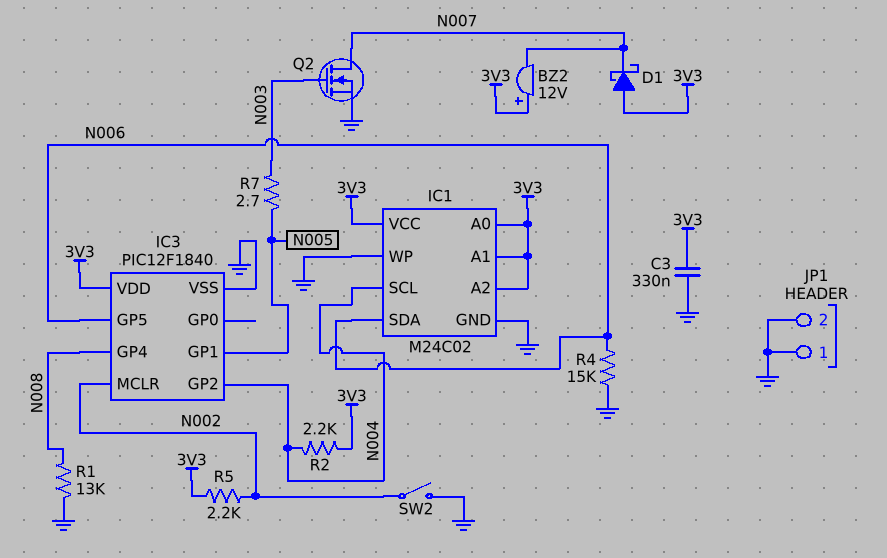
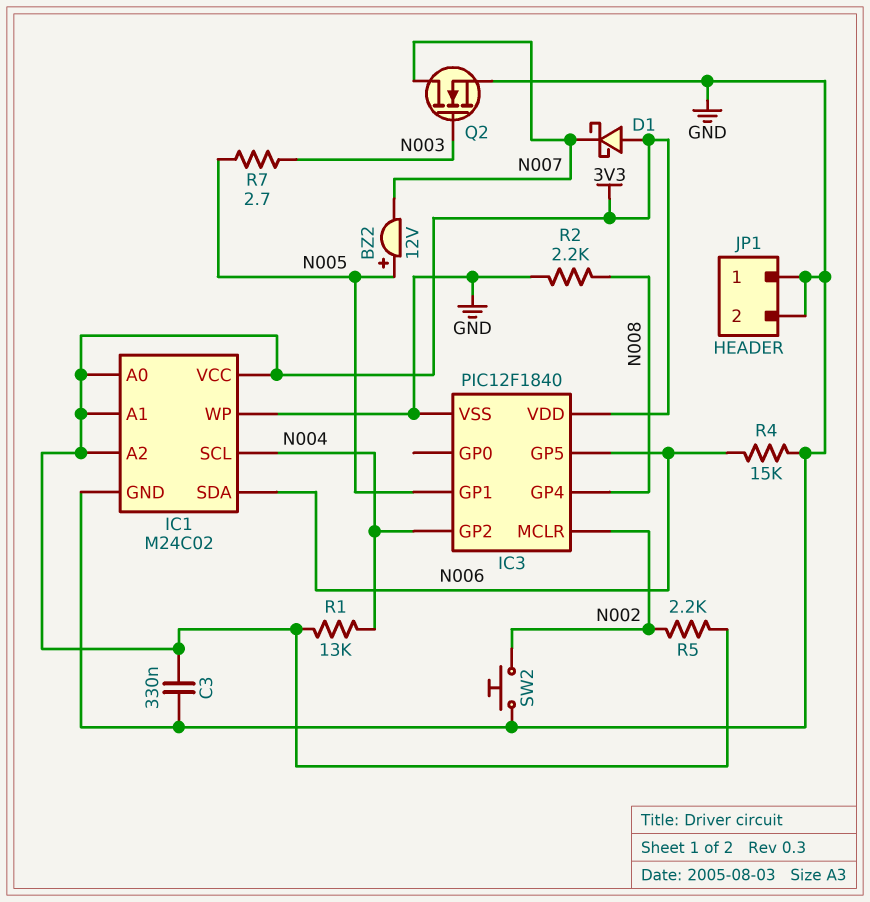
BZ2: buzzer 12V (plus 3V3, minus N007) -> buzzer 12V (plus N005, minus N007)
R1: 13k (GND, N008) -> 13k (3V3, N004)
R2: 2.2k (3V3, N004) -> 2.2k (GND, N008)
SW2: switch (GND, N002) -> button (GND, N002)

